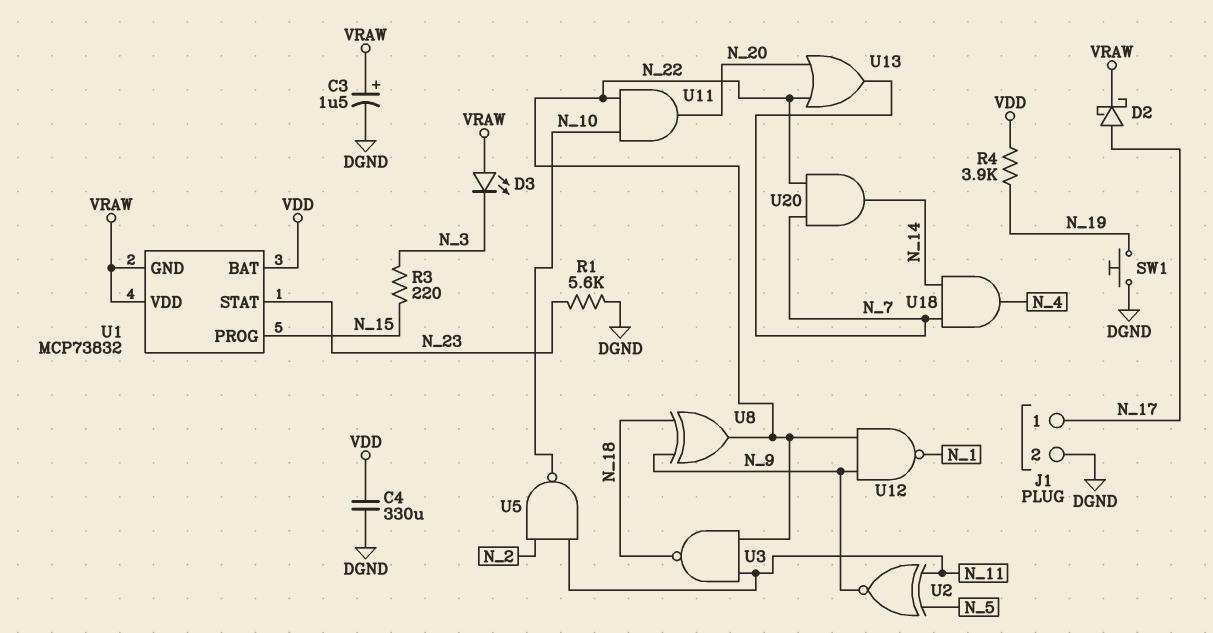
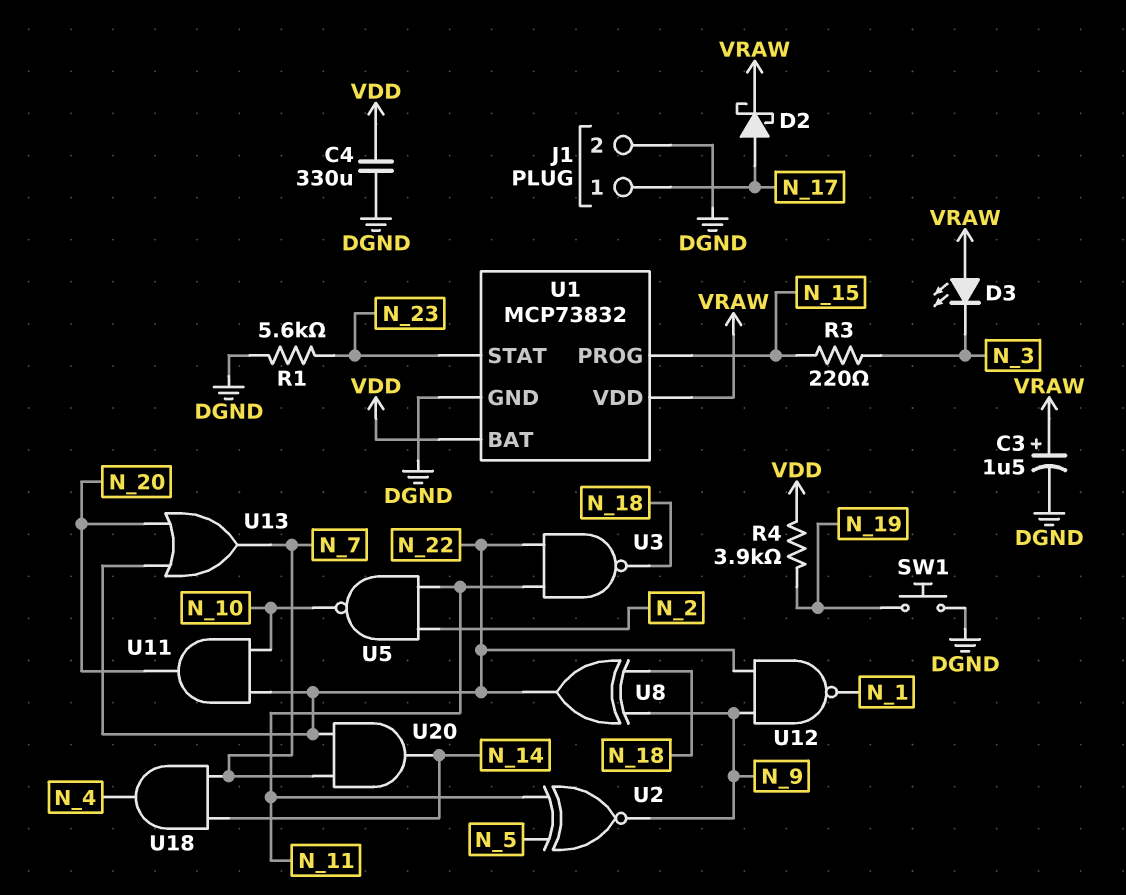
U1 pin GND: VRAW -> DGND

